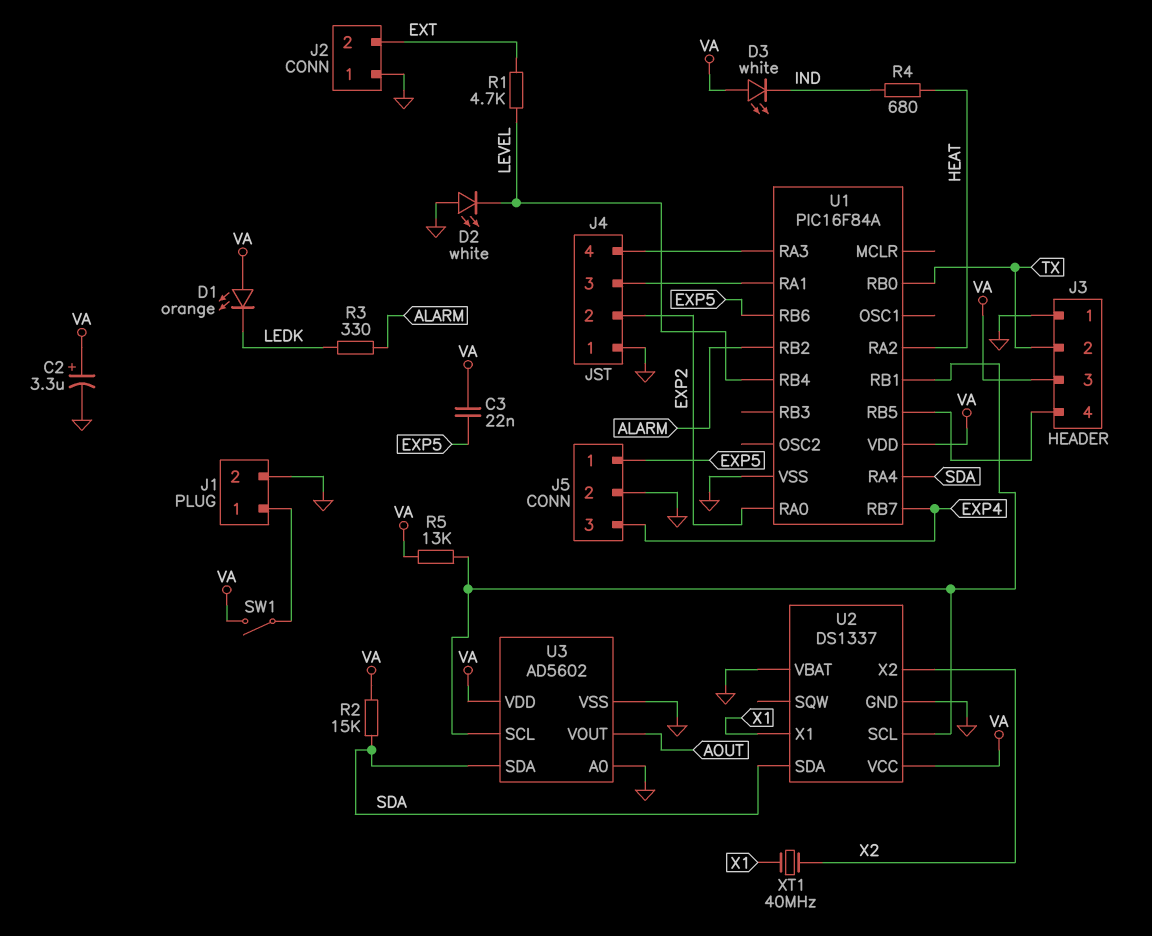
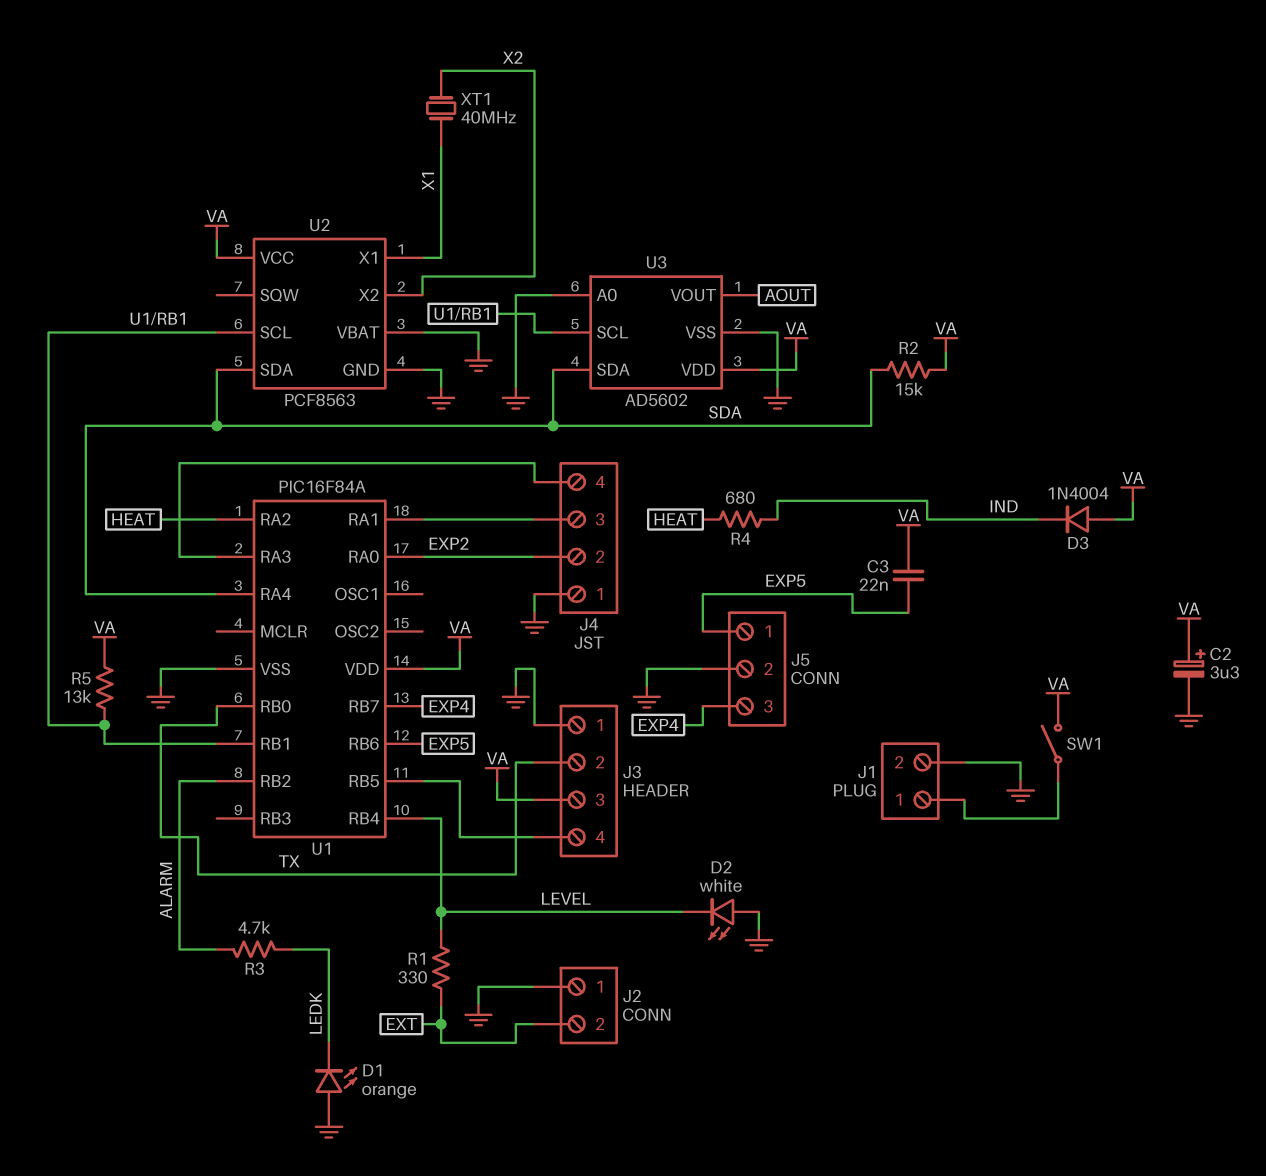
D1: LED orange (A VA, K LEDK) -> LED orange (A GND, K LEDK)
D3: LED white (A VA, K IND) -> diode 1N4004 (A VA, K IND)
R1: 4.7k (EXT, LEVEL) -> 330 (EXT, LEVEL)
R3: 330 (ALARM, LEDK) -> 4.7k (ALARM, LEDK)
U2: DS1337 -> PCF8563

